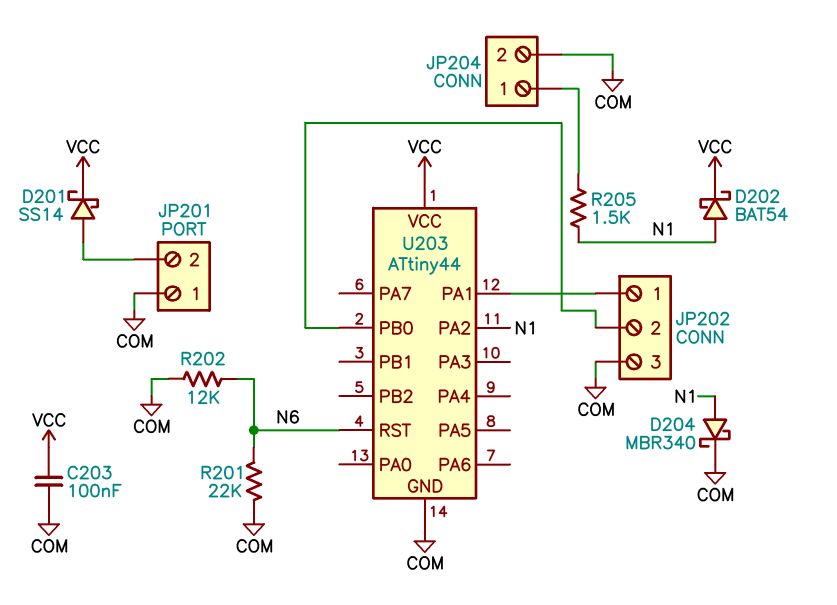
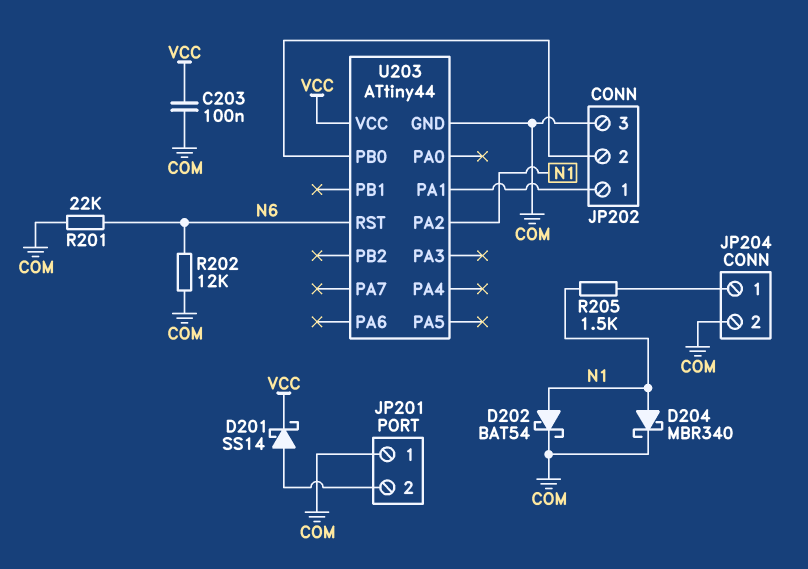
D202: schottky BAT54 (A N1, K VCC) -> schottky BAT54 (A N1, K COM)

